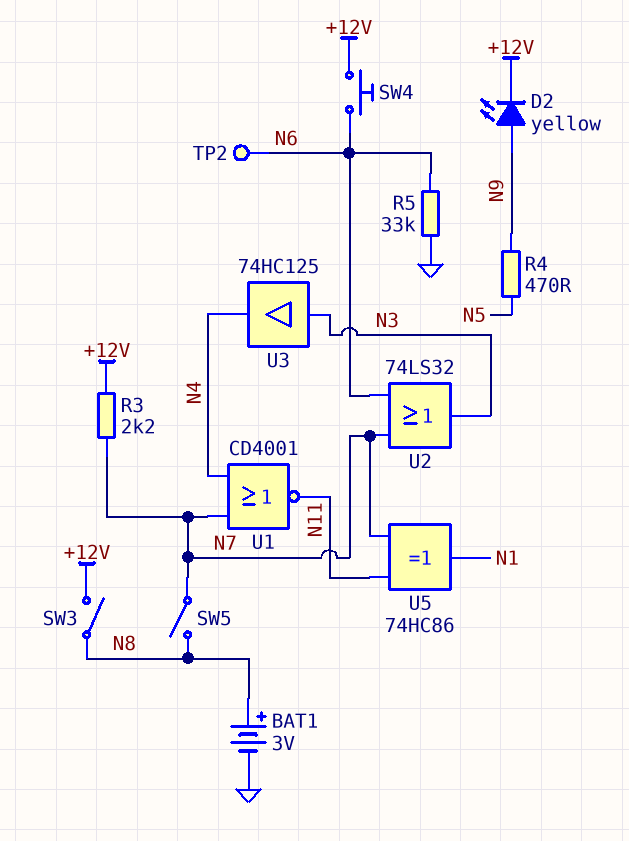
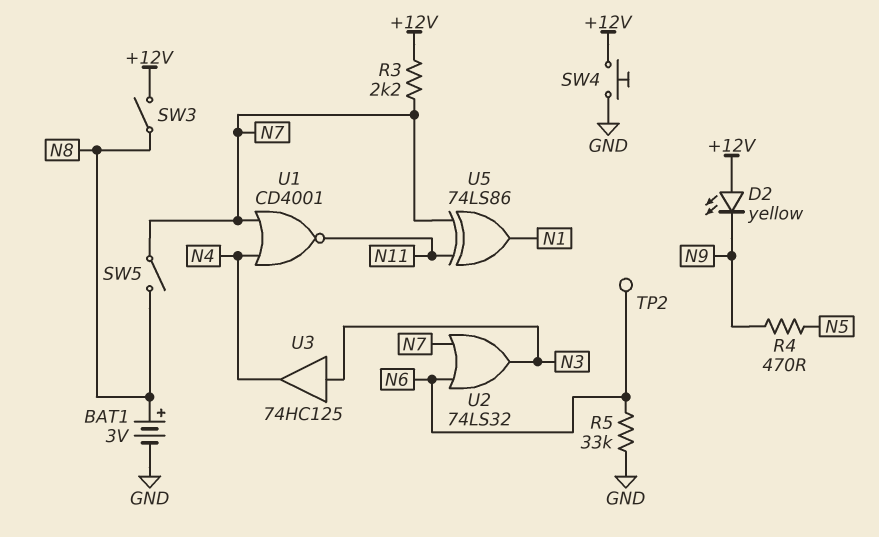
D2: LED yellow (A N9, K +12V) -> LED yellow (A +12V, K N9)
SW4: button (+12V, N6) -> button (+12V, GND)
U5: XOR 74HC86 (in N7, in N11, out N1) -> XOR 74LS86 (in N7, in N11, out N1)

